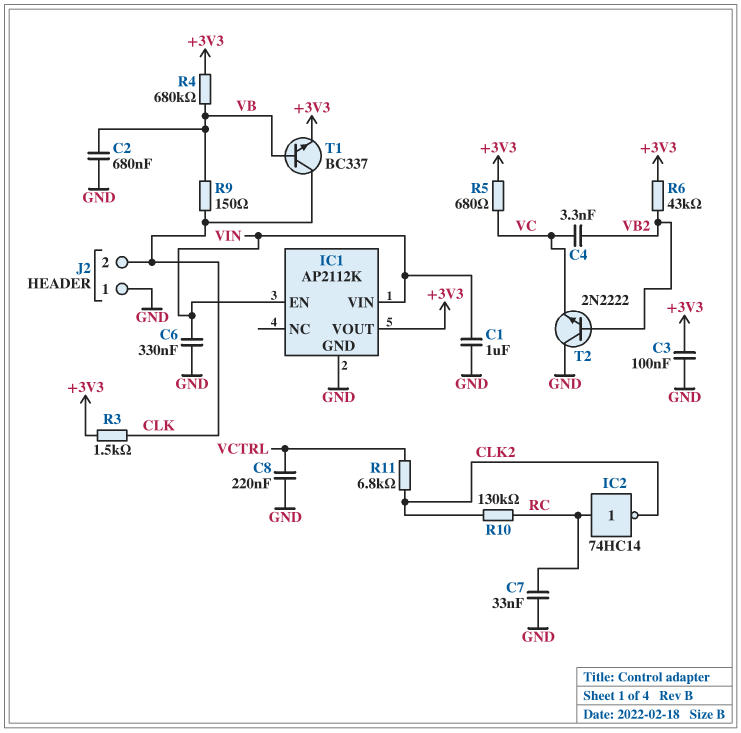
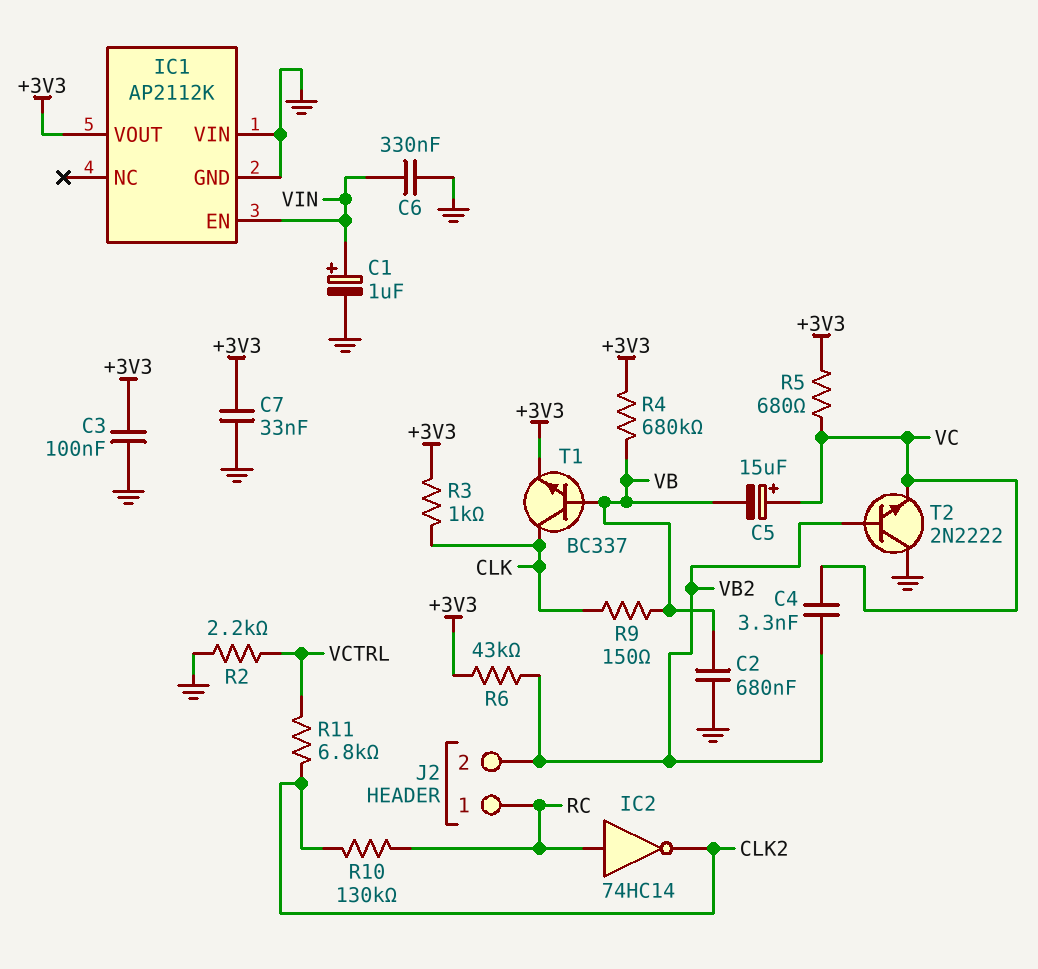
C1: 1uF (GND, VIN) -> 1uF (plus VIN, minus GND)
C5: none -> 15uF (plus VC, minus VB)
C7: 33nF (GND, RC) -> 33nF (+3V3, GND)
C8: 220nF (GND, VCTRL) -> none
IC1 pin VIN: VIN -> GND
J2 pin 1: GND -> RC
J2 pin 2: CLK -> VB2
R2: none -> 2.2k (GND, VCTRL)
R3: 1.5k (+3V3, CLK) -> 1k (+3V3, CLK)

